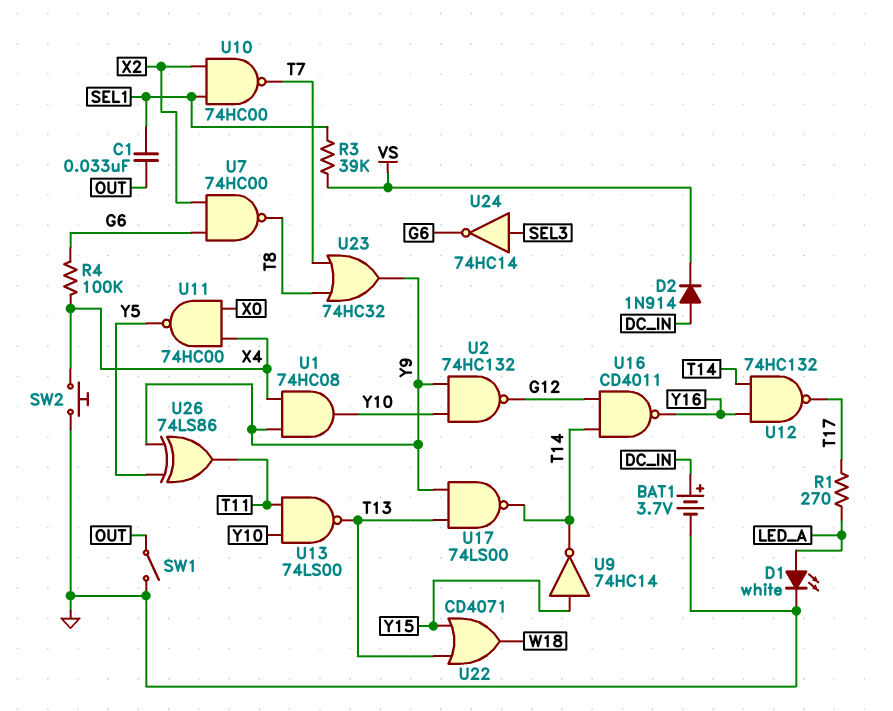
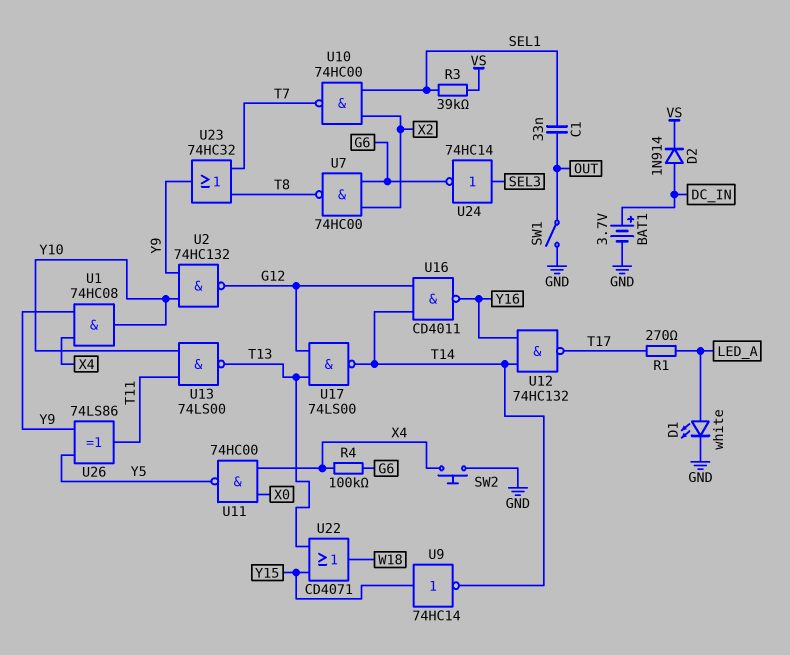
U17: NAND 74LS00 (in T13, in Y9, out T14) -> NAND 74LS00 (in G12, in T13, out T14)

